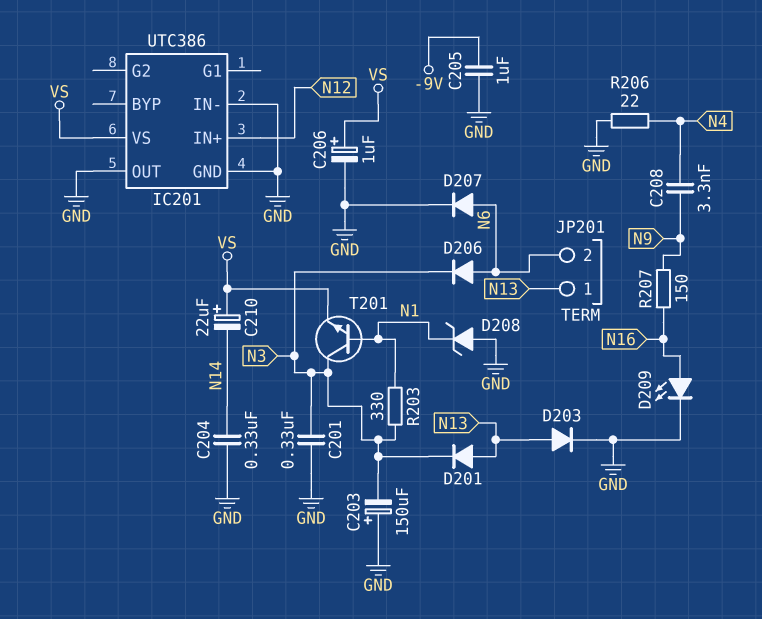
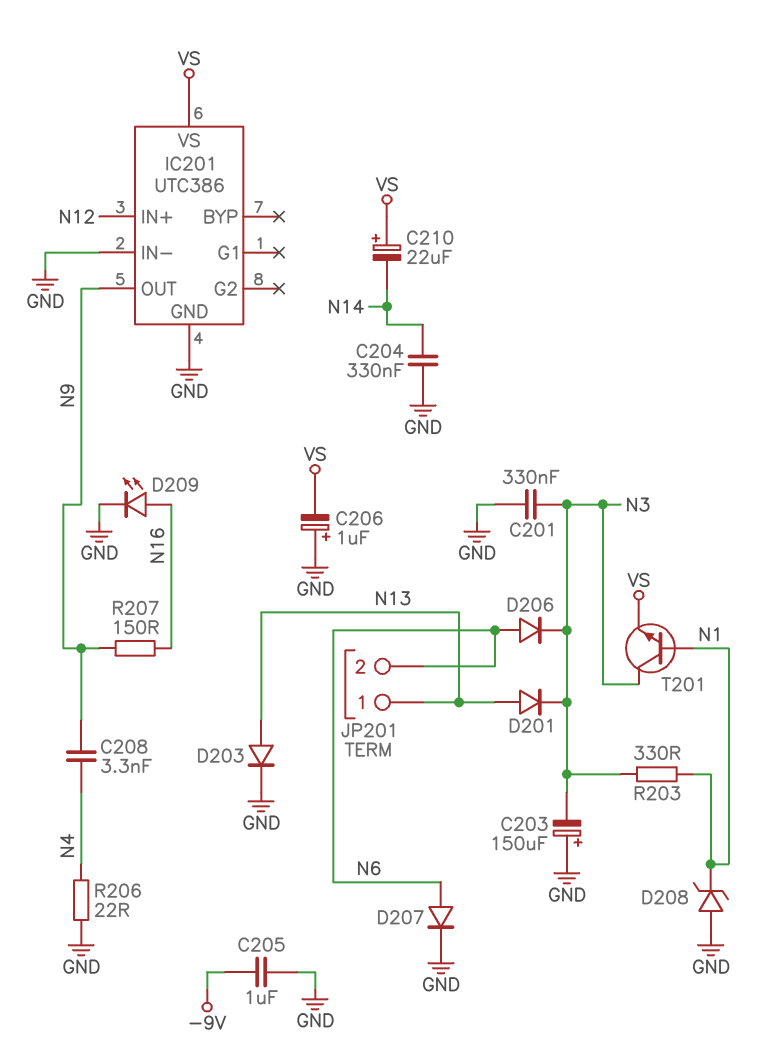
C206: 1uF (plus VS, minus GND) -> 1uF (plus GND, minus VS)
IC201 pin OUT: GND -> N9

